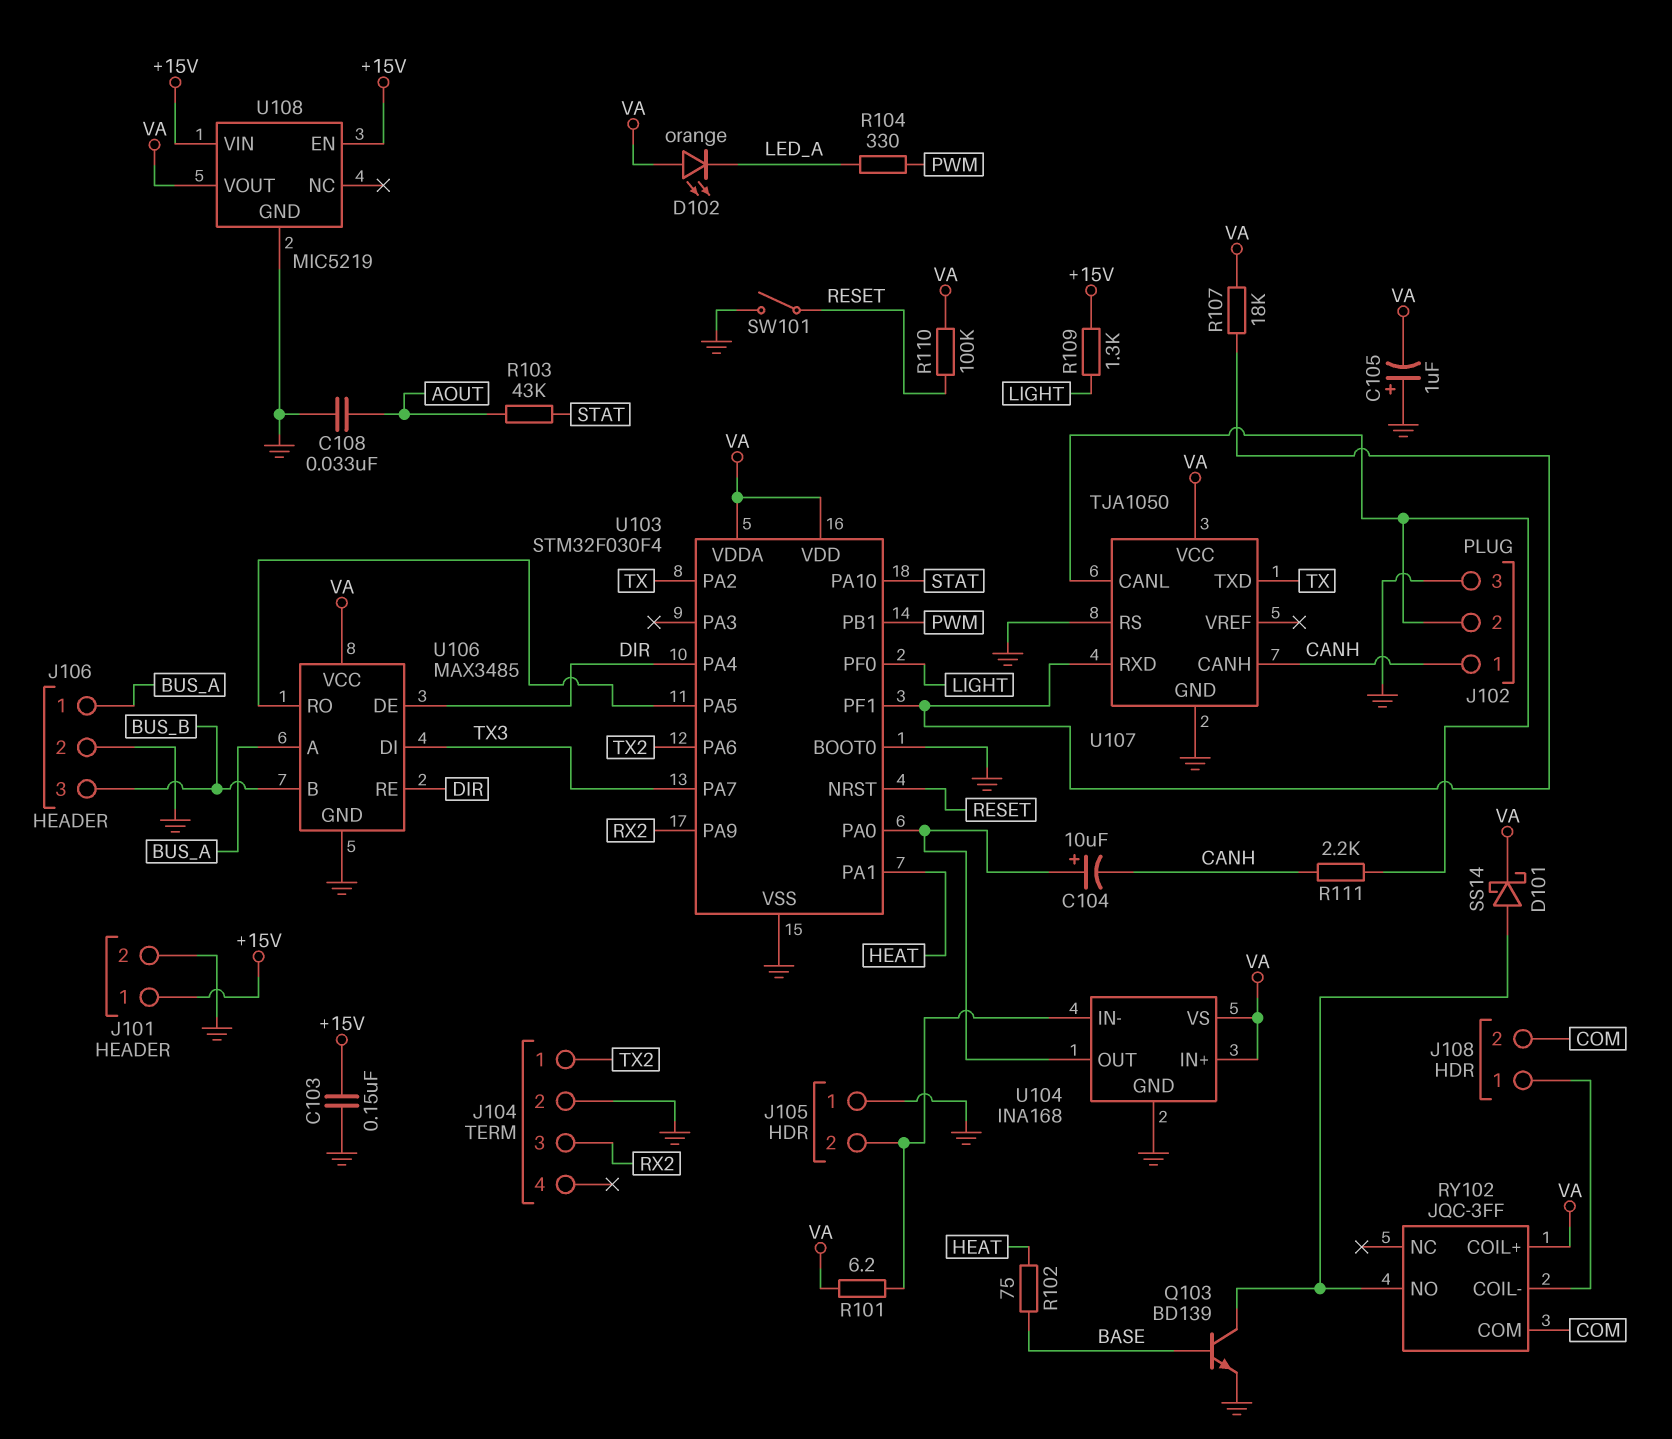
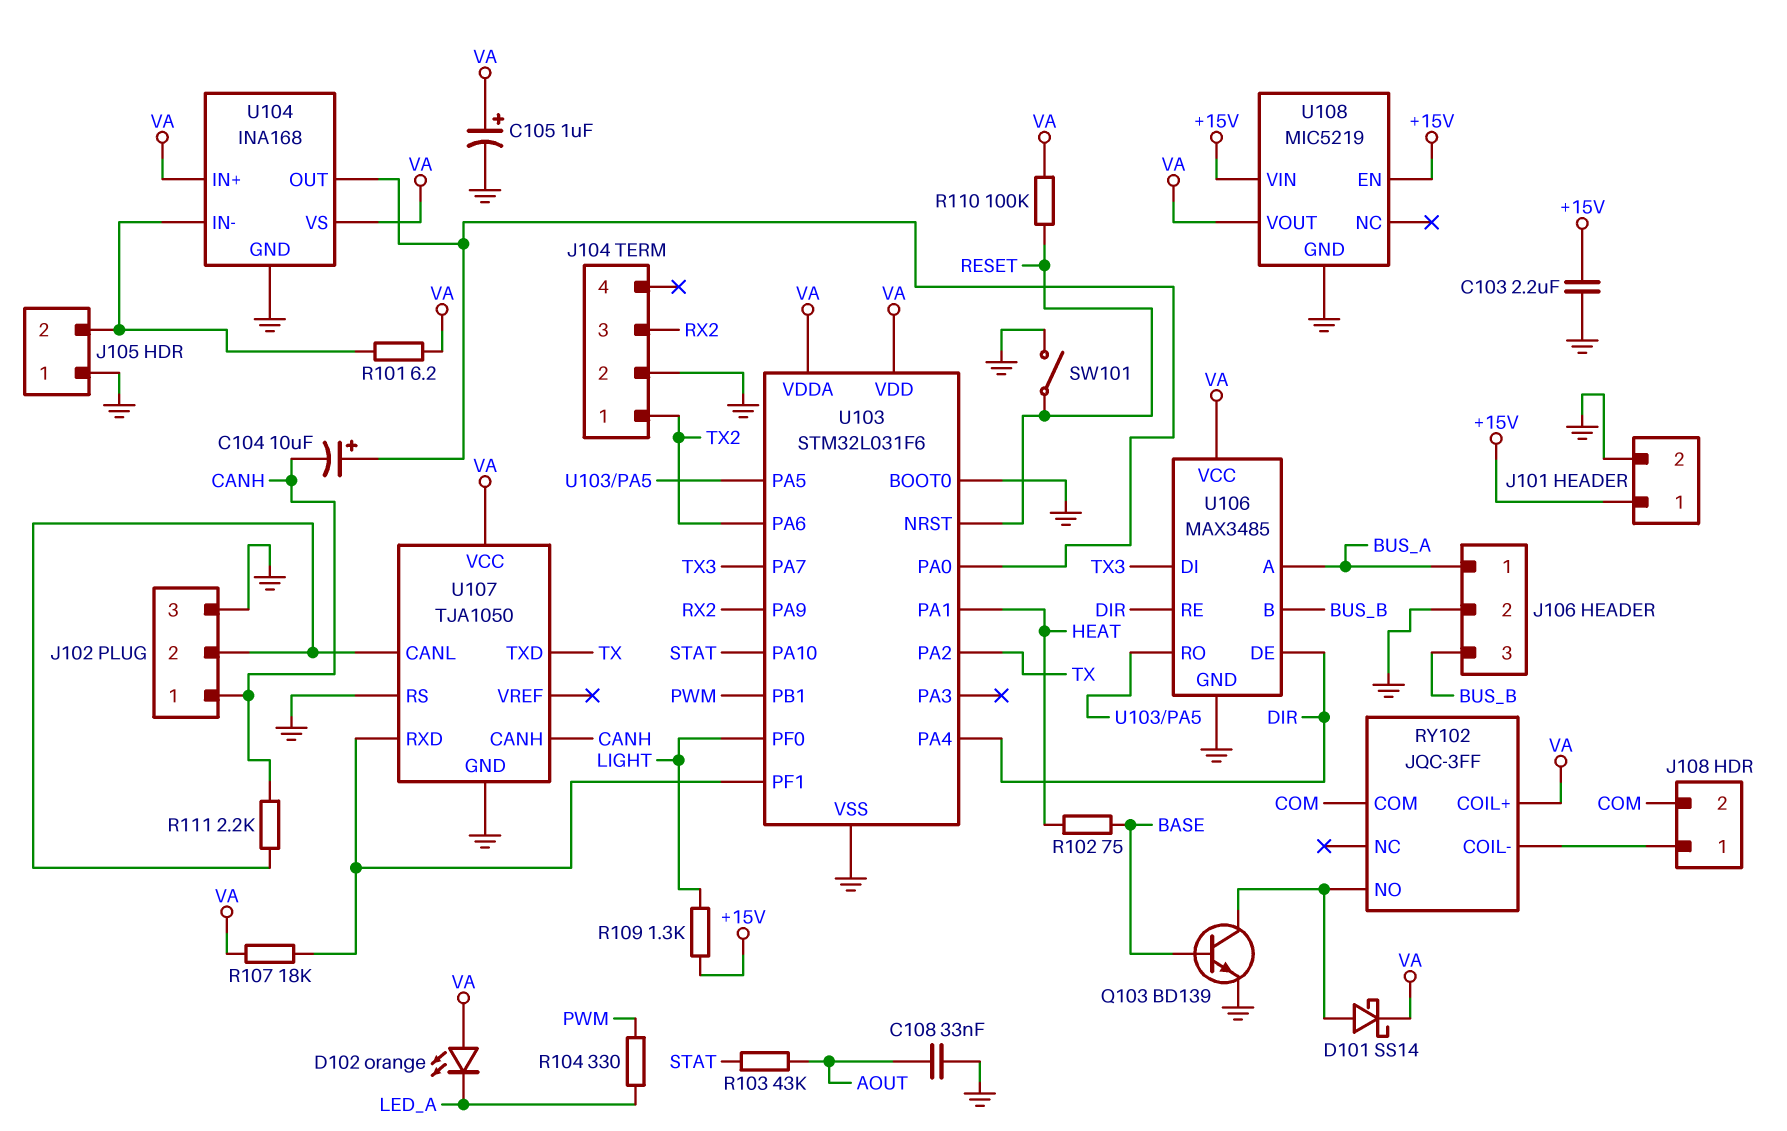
C103: 150nF (+15V, GND) -> 2.2uF (+15V, GND)
C105: 1uF (plus GND, minus VA) -> 1uF (plus VA, minus GND)
U103: STM32F030F4 -> STM32L031F6

